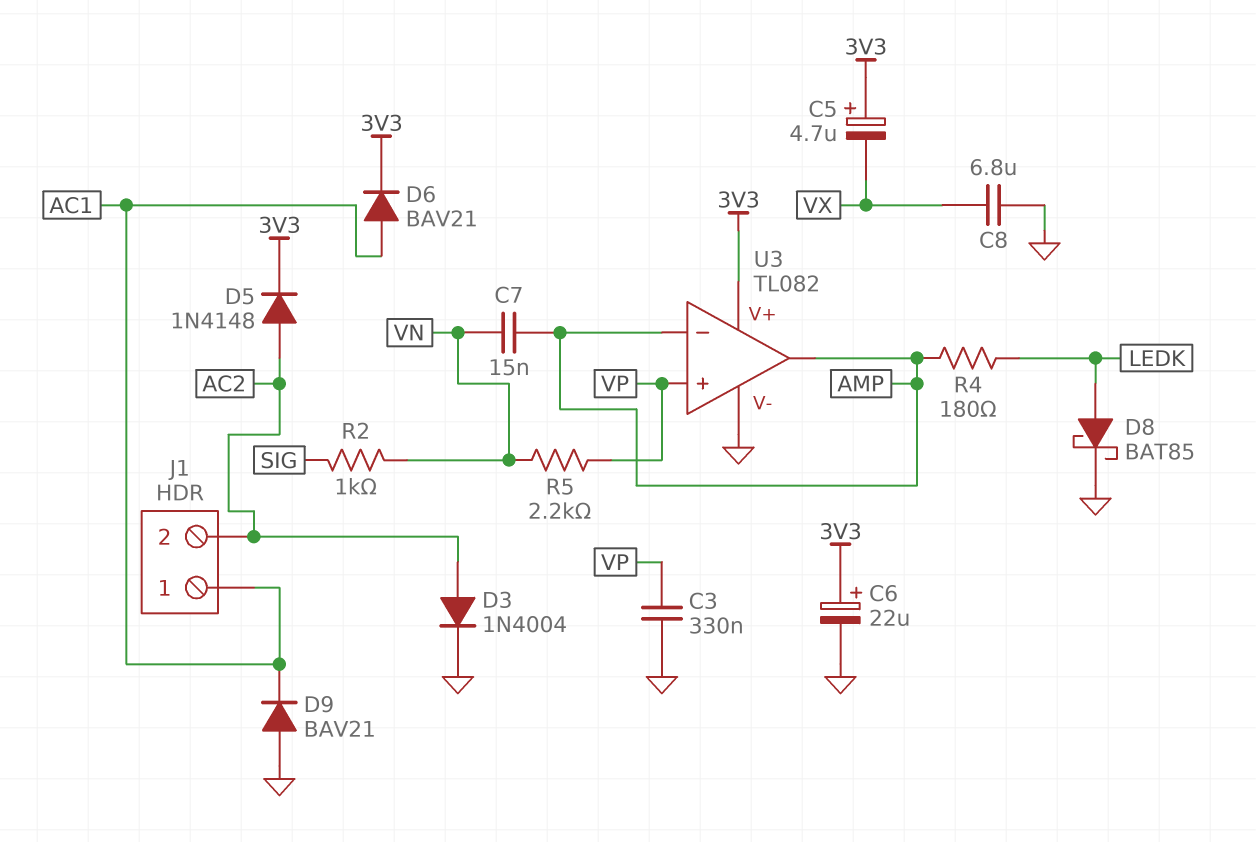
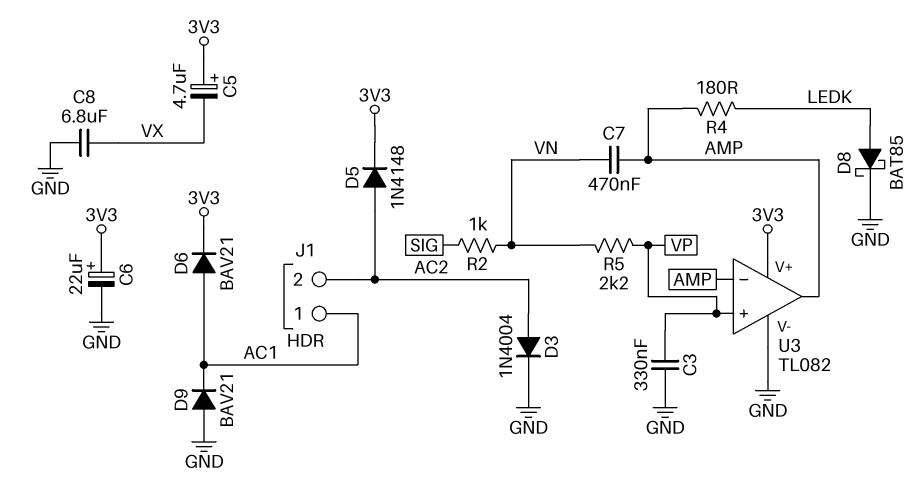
C7: 15nF (AMP, VN) -> 470nF (AMP, VN)

